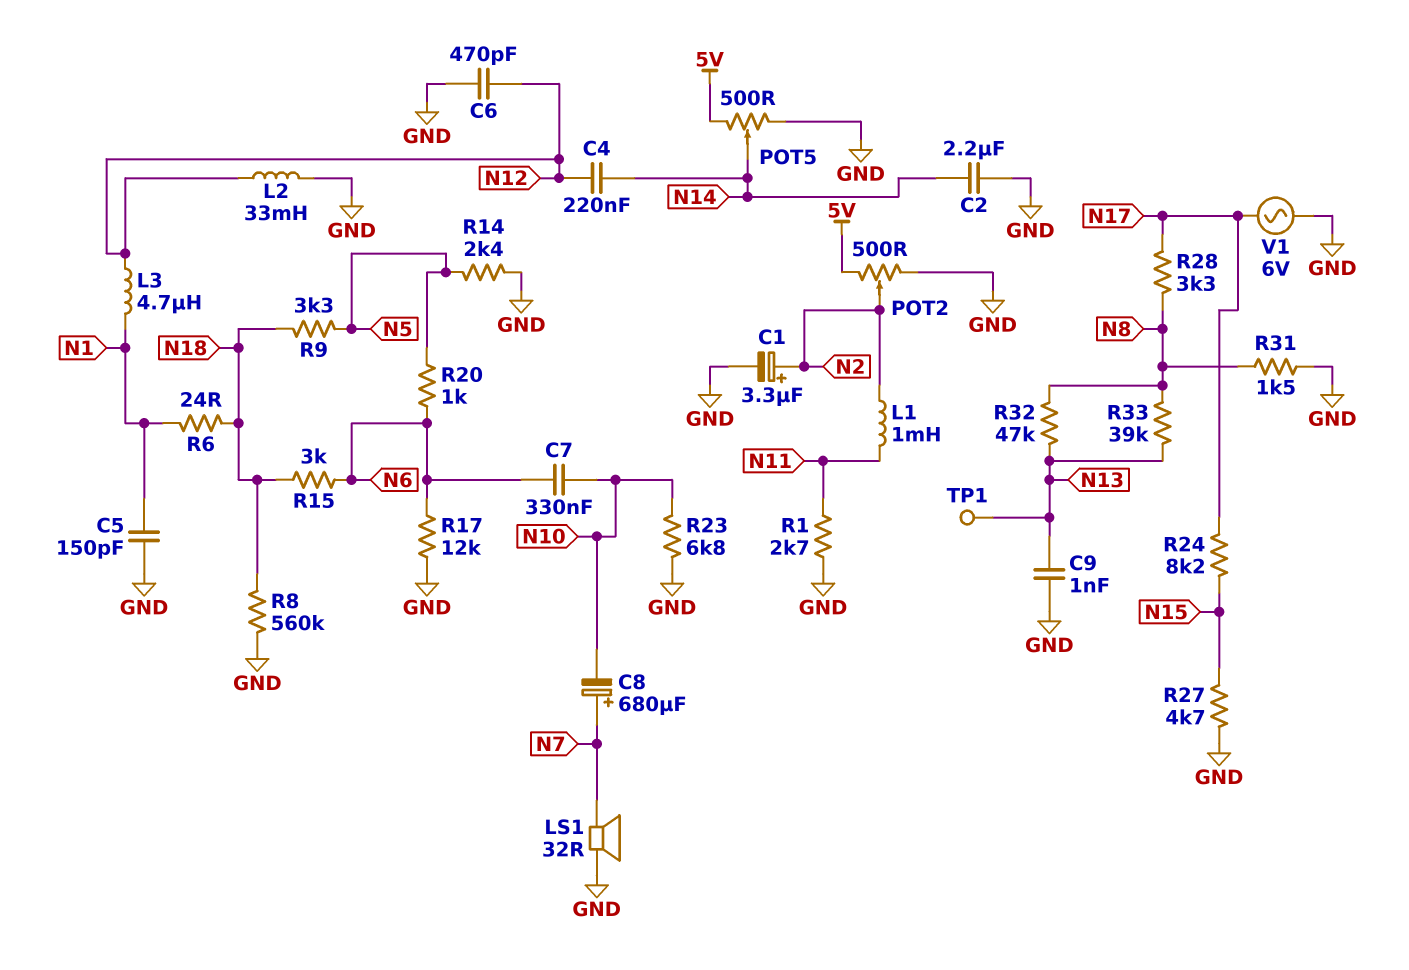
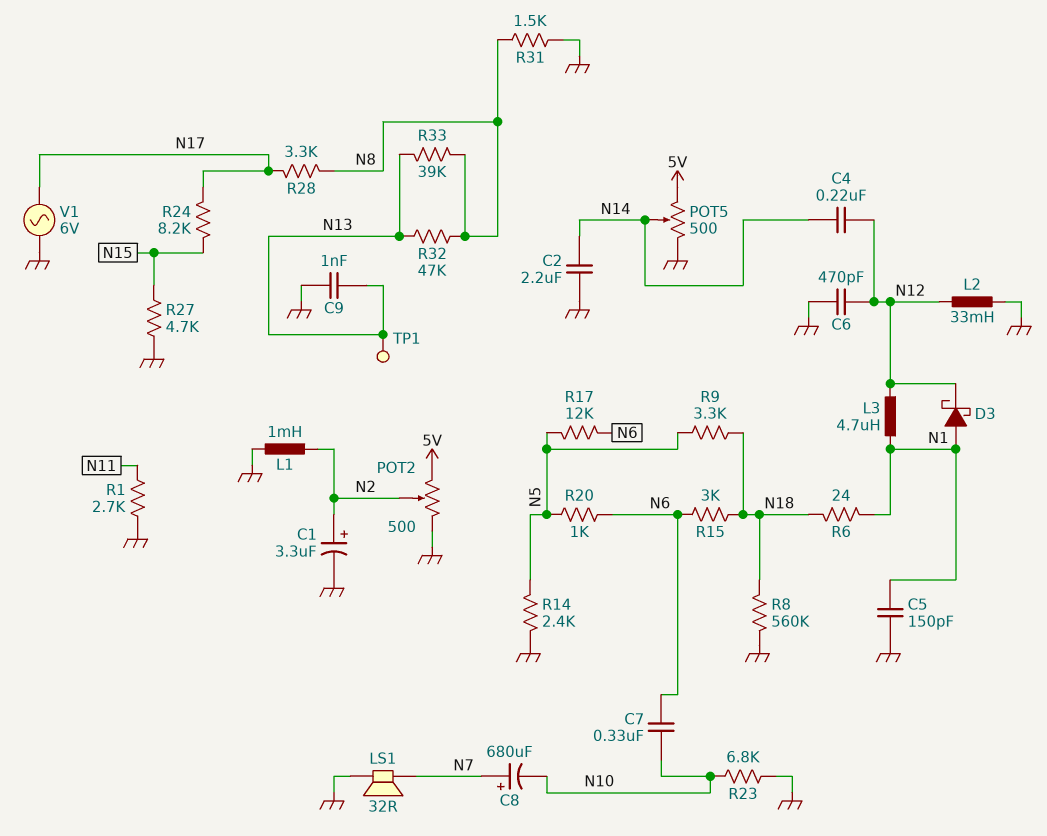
D3: none -> schottky (A N1, K N12)
L1: 1mH (N2, N11) -> 1mH (GND, N2)
R17: 12k (GND, N6) -> 12k (N5, N6)

